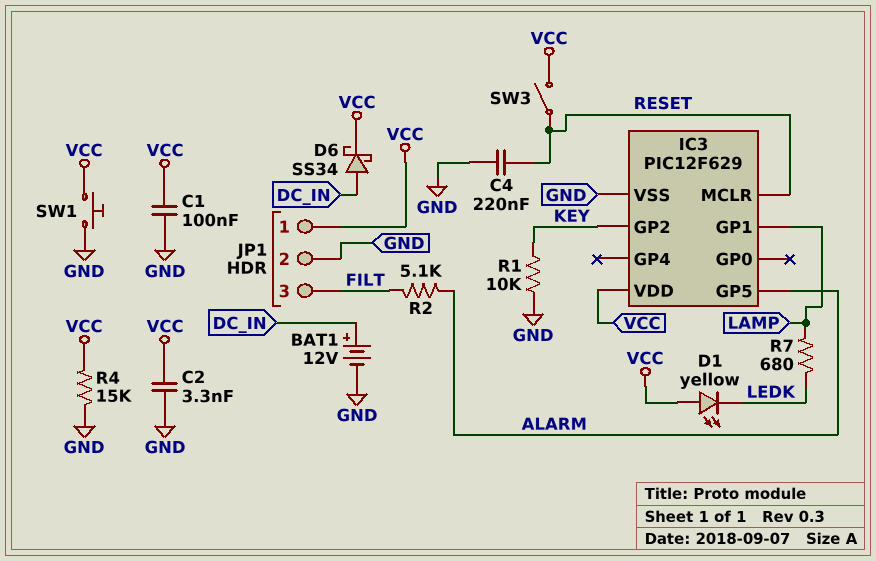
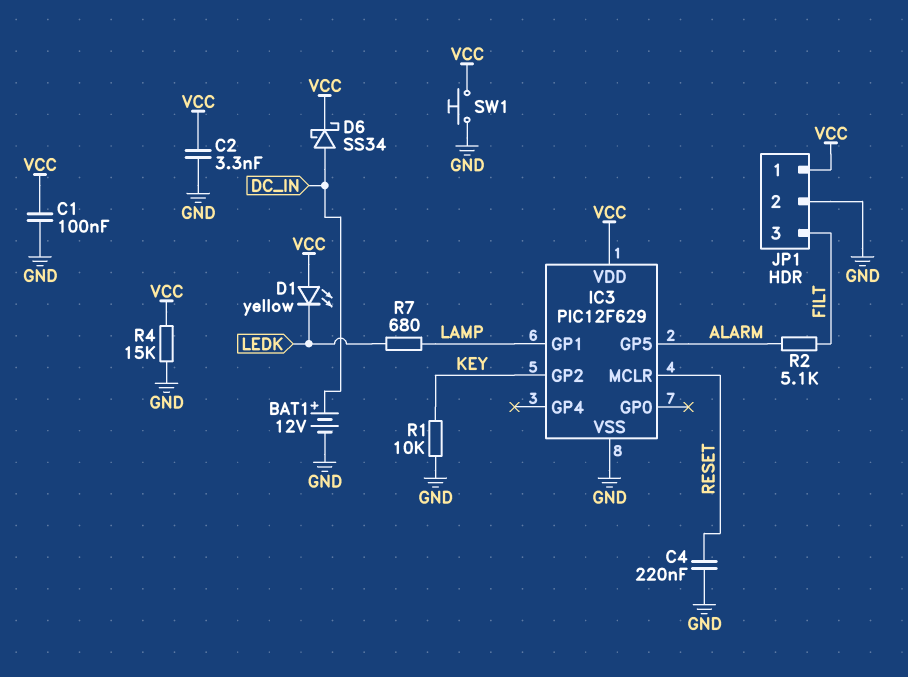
SW3: switch (RESET, VCC) -> none

